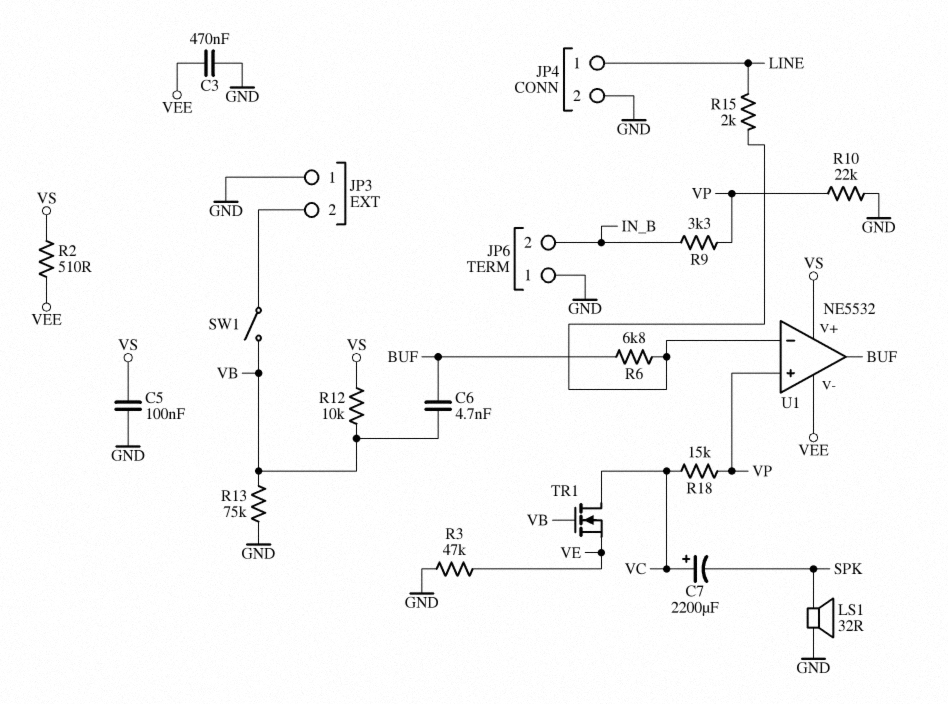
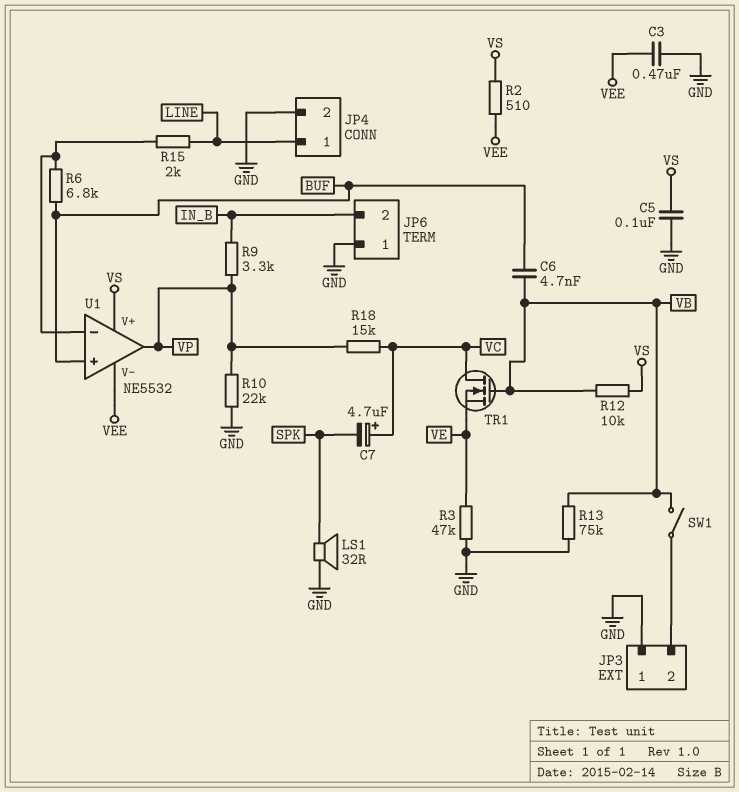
C7: 2200uF (plus VC, minus SPK) -> 4.7uF (plus VC, minus SPK)
U1 pin in+: VP -> BUF
U1 pin out: BUF -> VP

